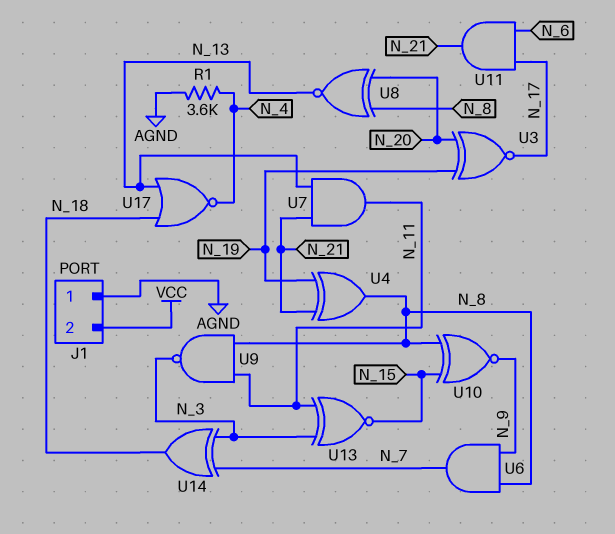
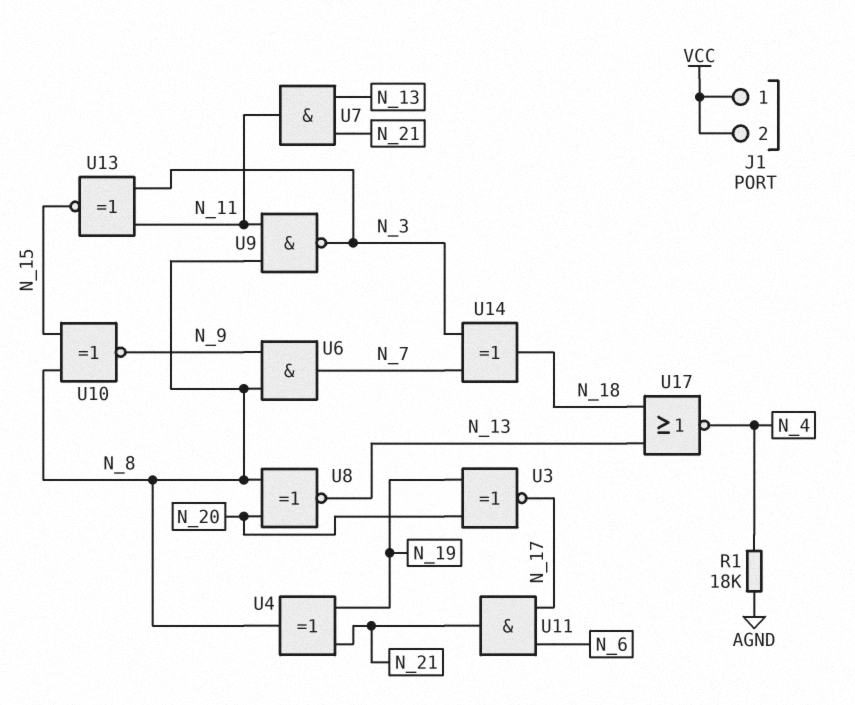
J1 pin 1: AGND -> VCC
R1: 3.6k (AGND, N_4) -> 18k (AGND, N_4)

